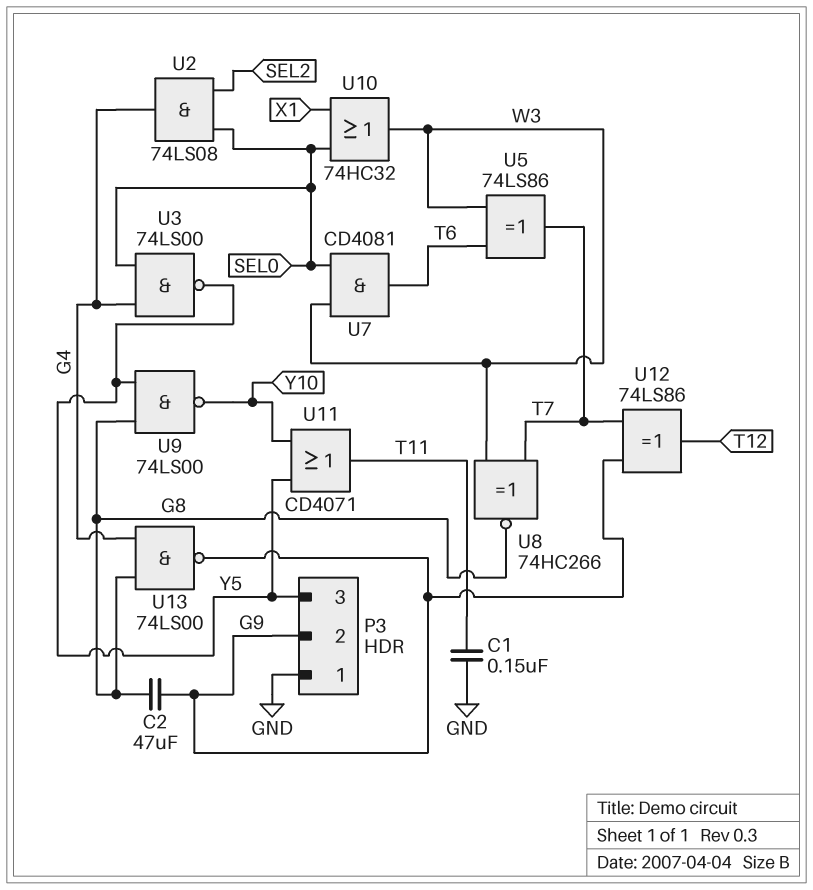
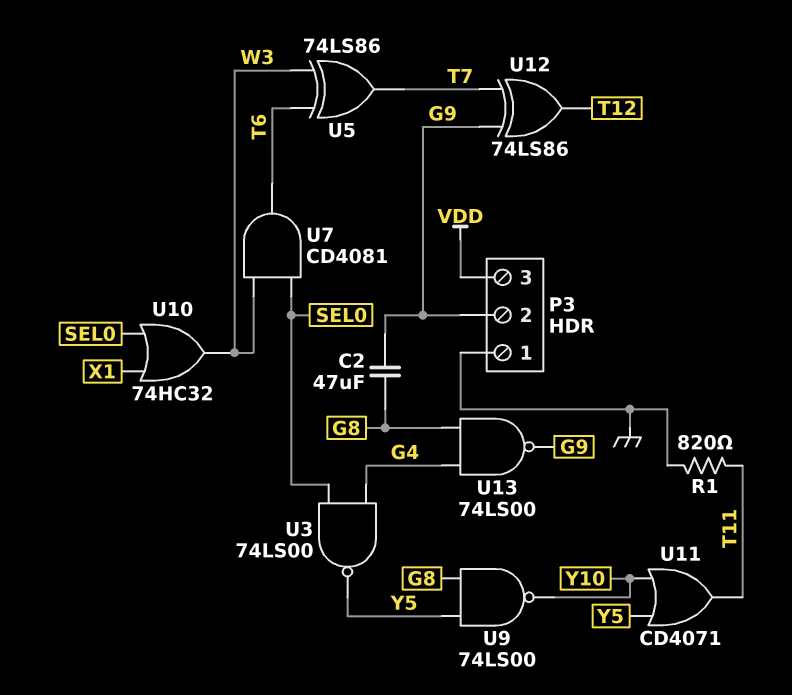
C1: 150nF (GND, T11) -> none
P3 pin 3: Y5 -> VDD
R1: none -> 820 (GND, T11)
U2: AND 74LS08 (in SEL0, in SEL2, out G4) -> none
U8: XNOR 74HC266 (in T7, in W3, out G8) -> none

